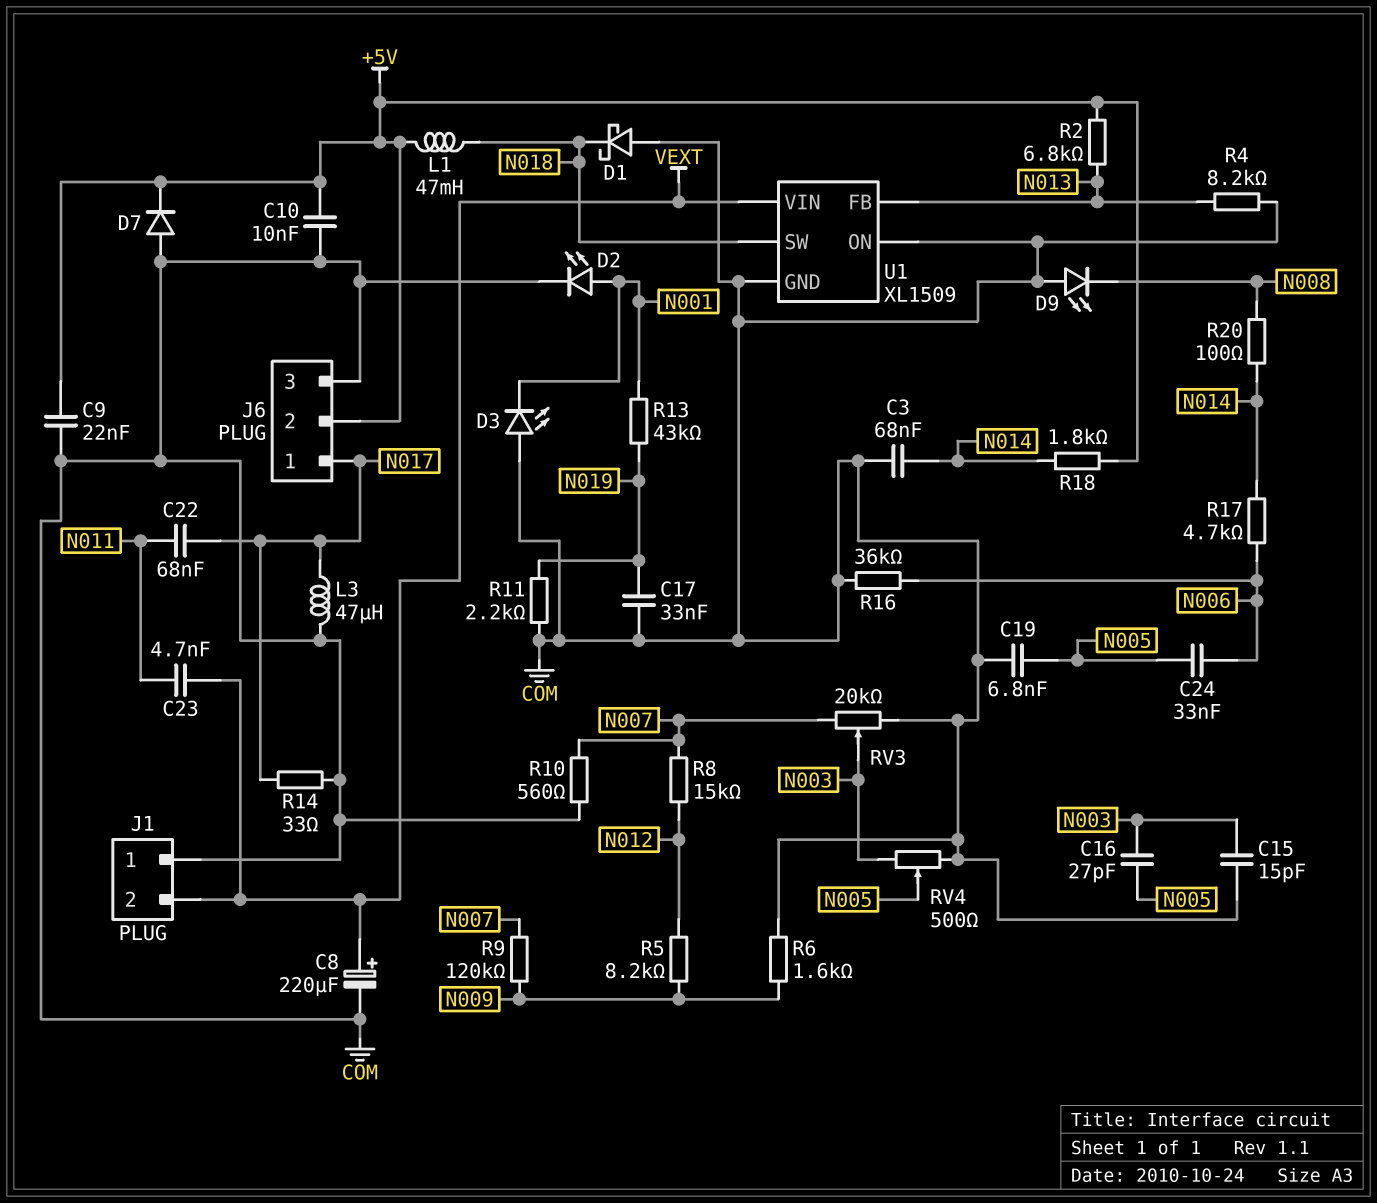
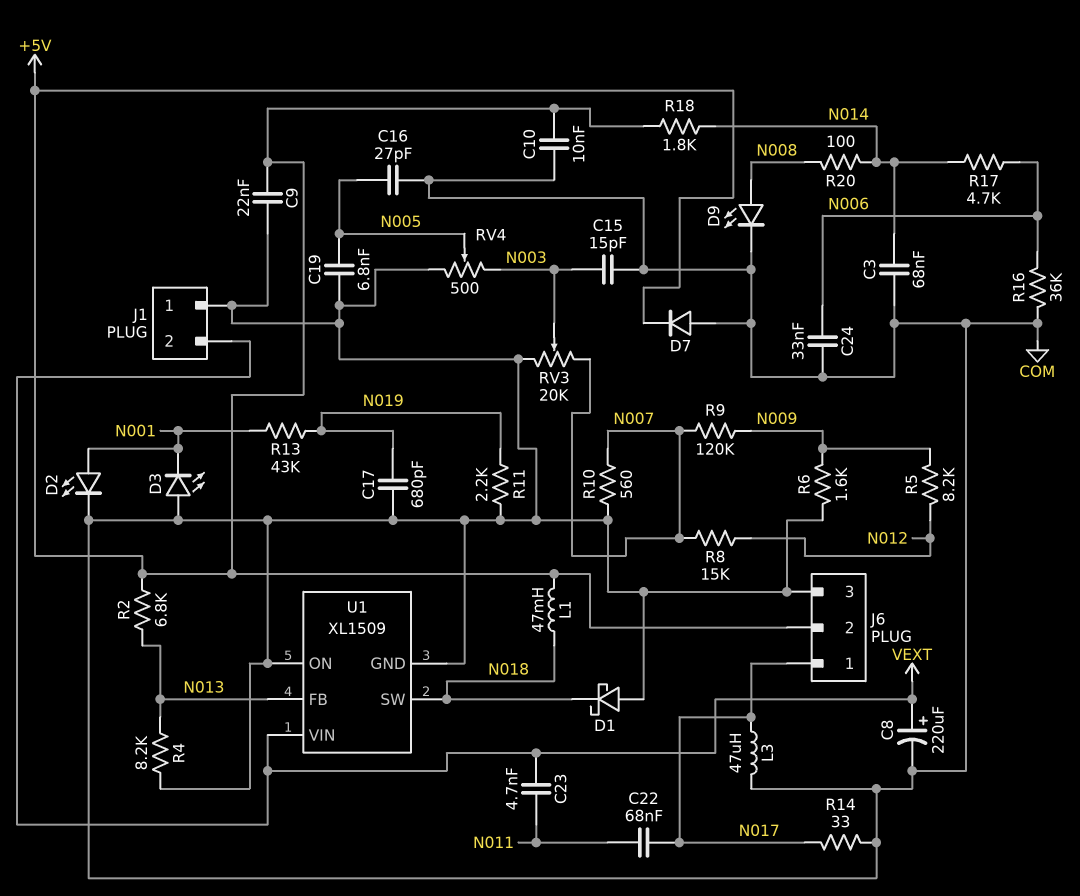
C16: 27pF (N003, N005) -> 27pF (COM, N005)
C17: 33nF (COM, N019) -> 680pF (COM, N019)
C24: 33nF (N005, N006) -> 33nF (COM, N006)
D9: LED (A COM, K N008) -> LED (A N008, K COM)

